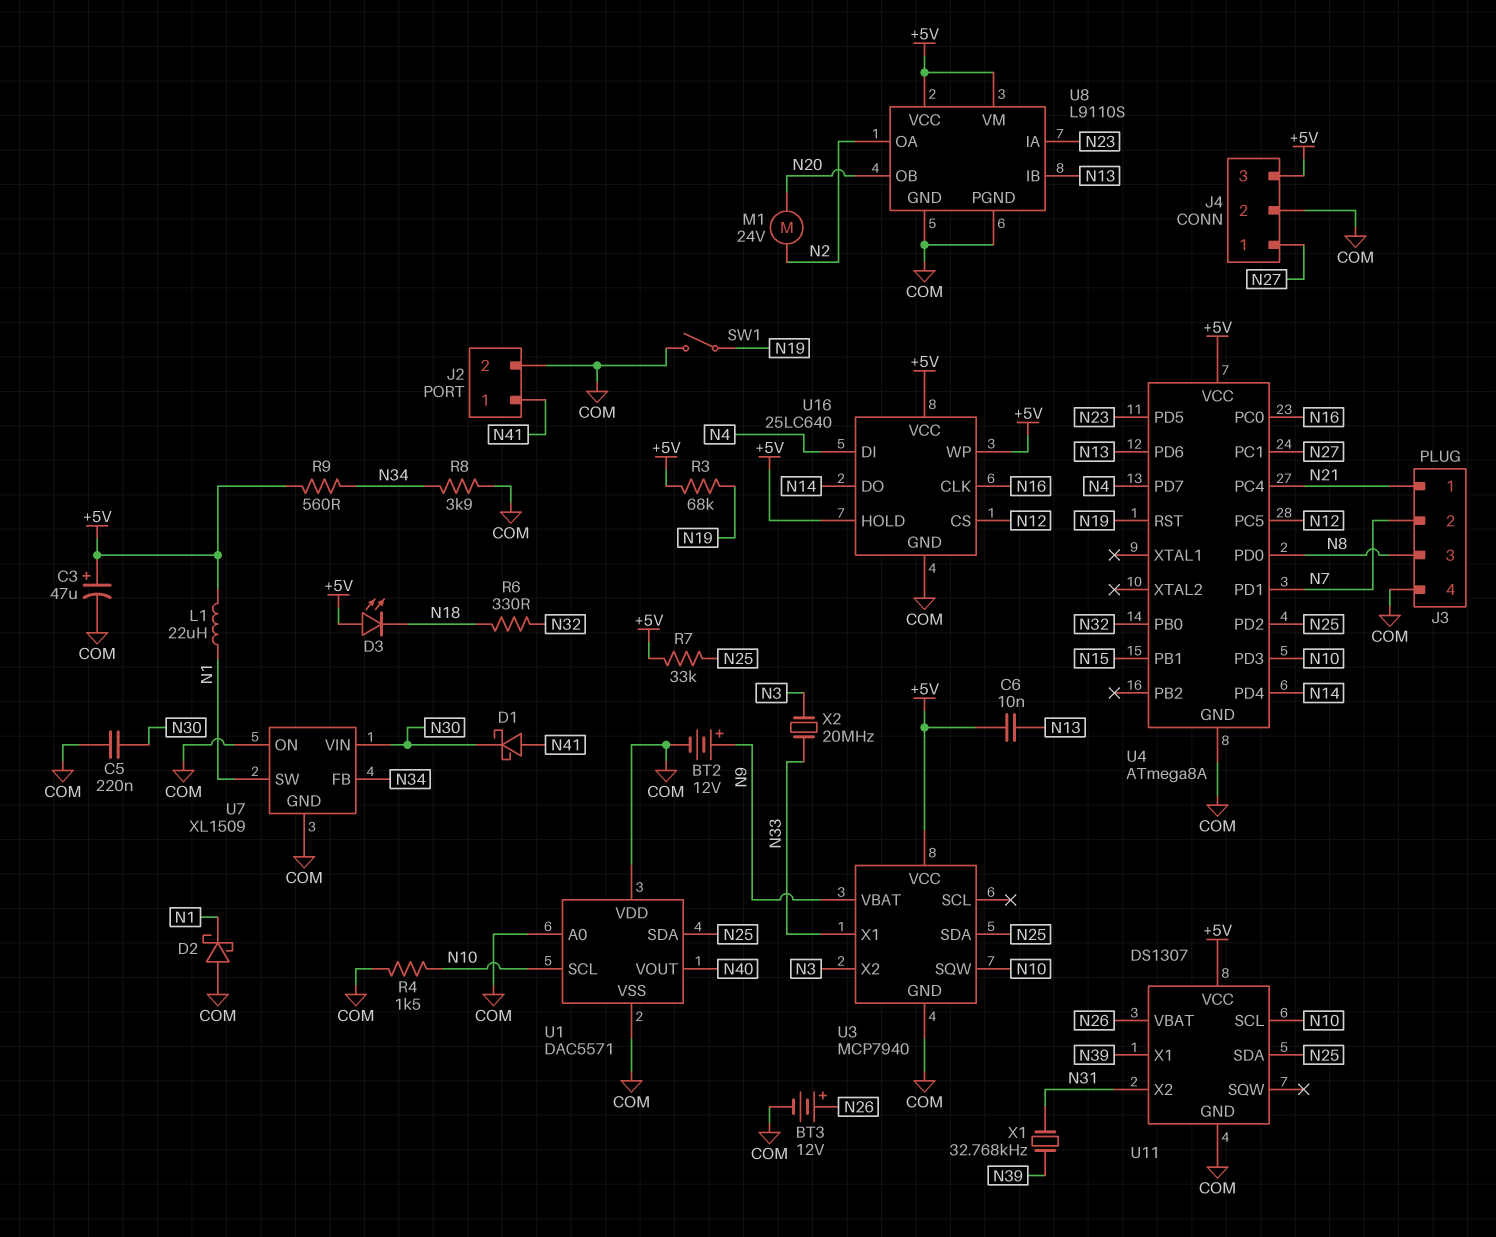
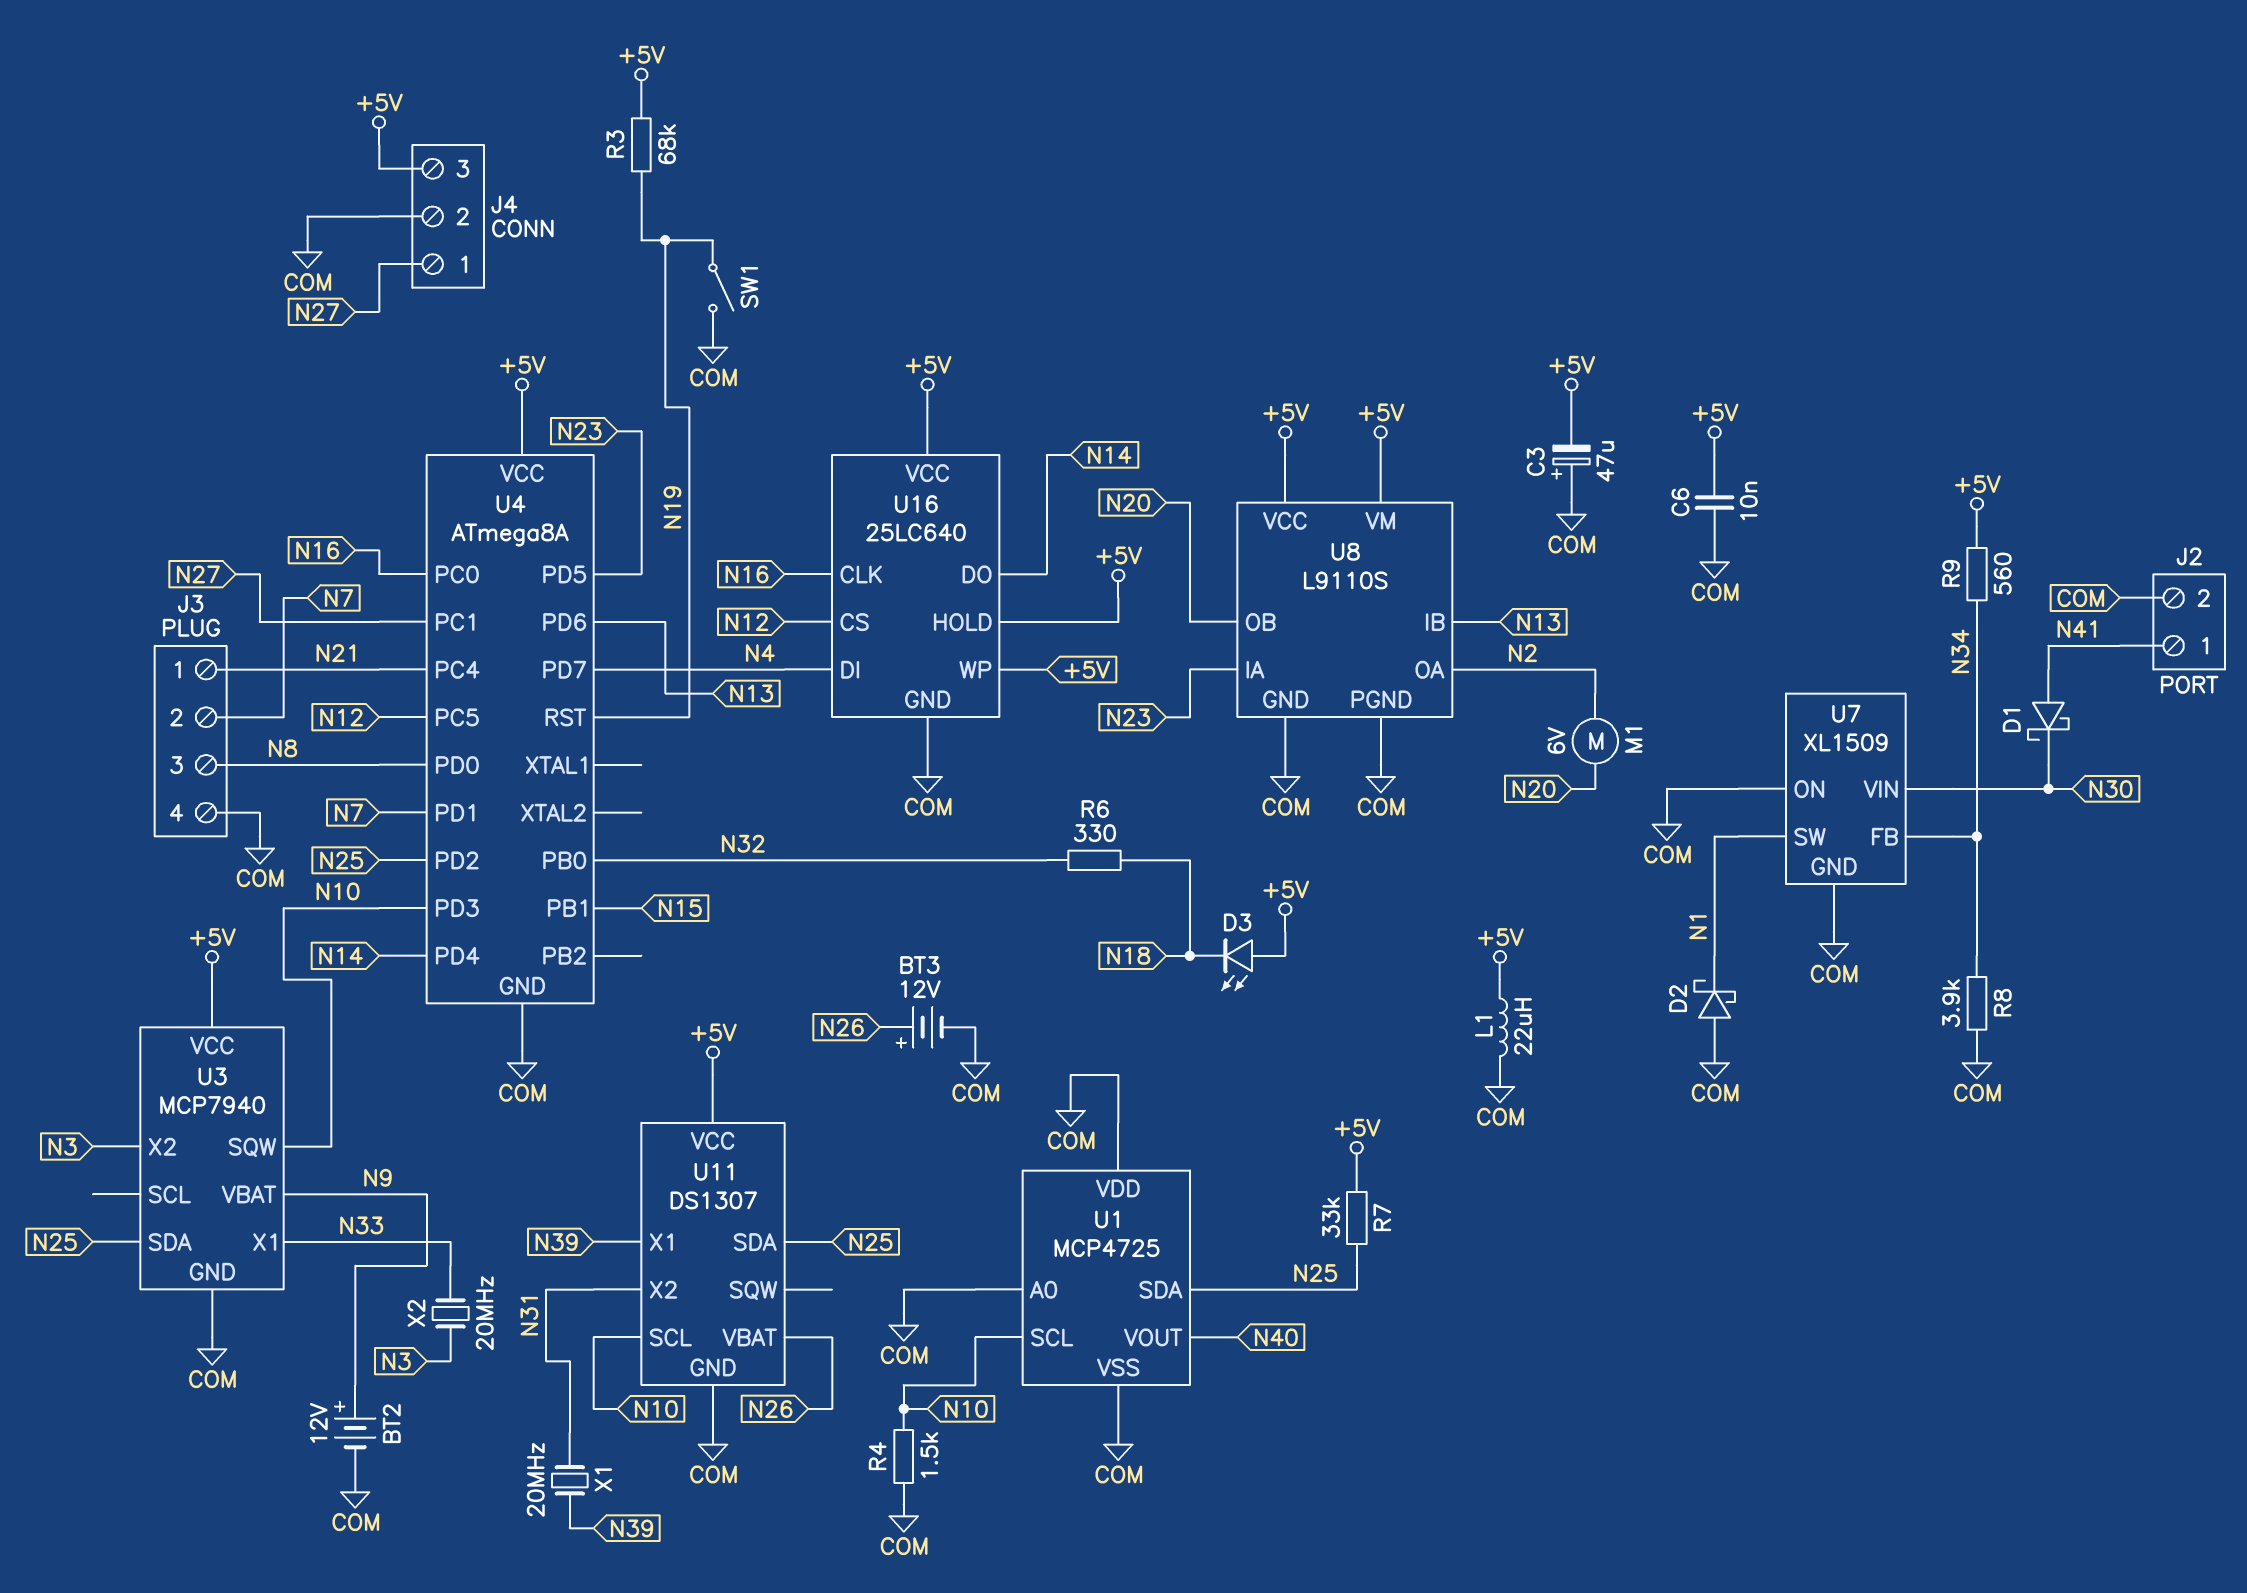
C3: 47uF (plus +5V, minus COM) -> 47uF (plus COM, minus +5V)
C5: 220nF (COM, N30) -> none
C6: 10nF (+5V, N13) -> 10nF (+5V, COM)
L1: 22uH (+5V, N1) -> 22uH (+5V, COM)
M1: motor 24V (N2, N20) -> motor 6V (N2, N20)
U1: DAC5571 -> MCP4725
X1: 32.768kHz (N31, N39) -> 20MHz (N31, N39)

